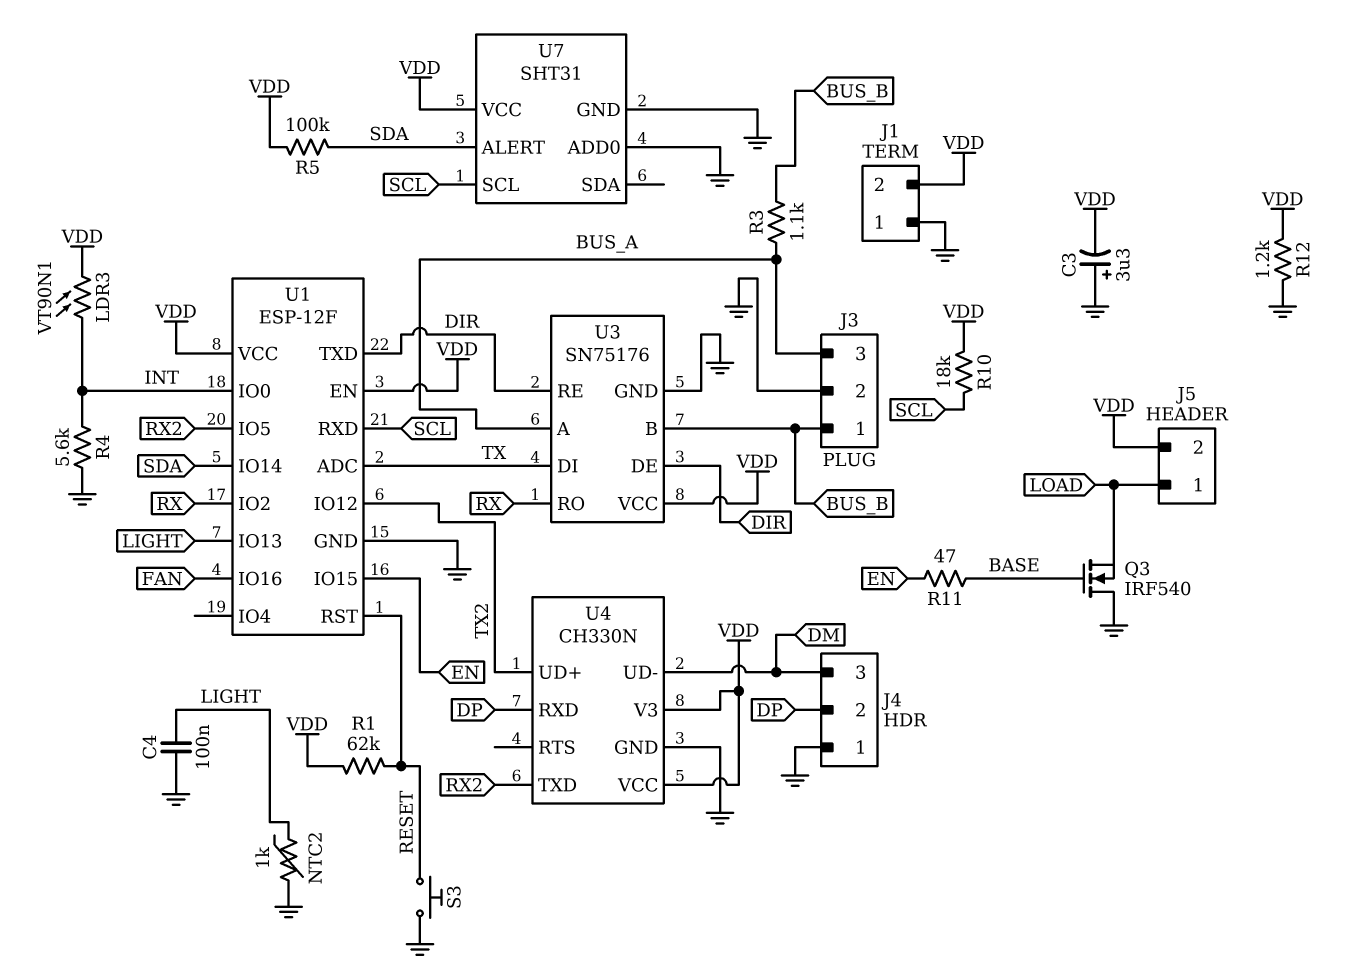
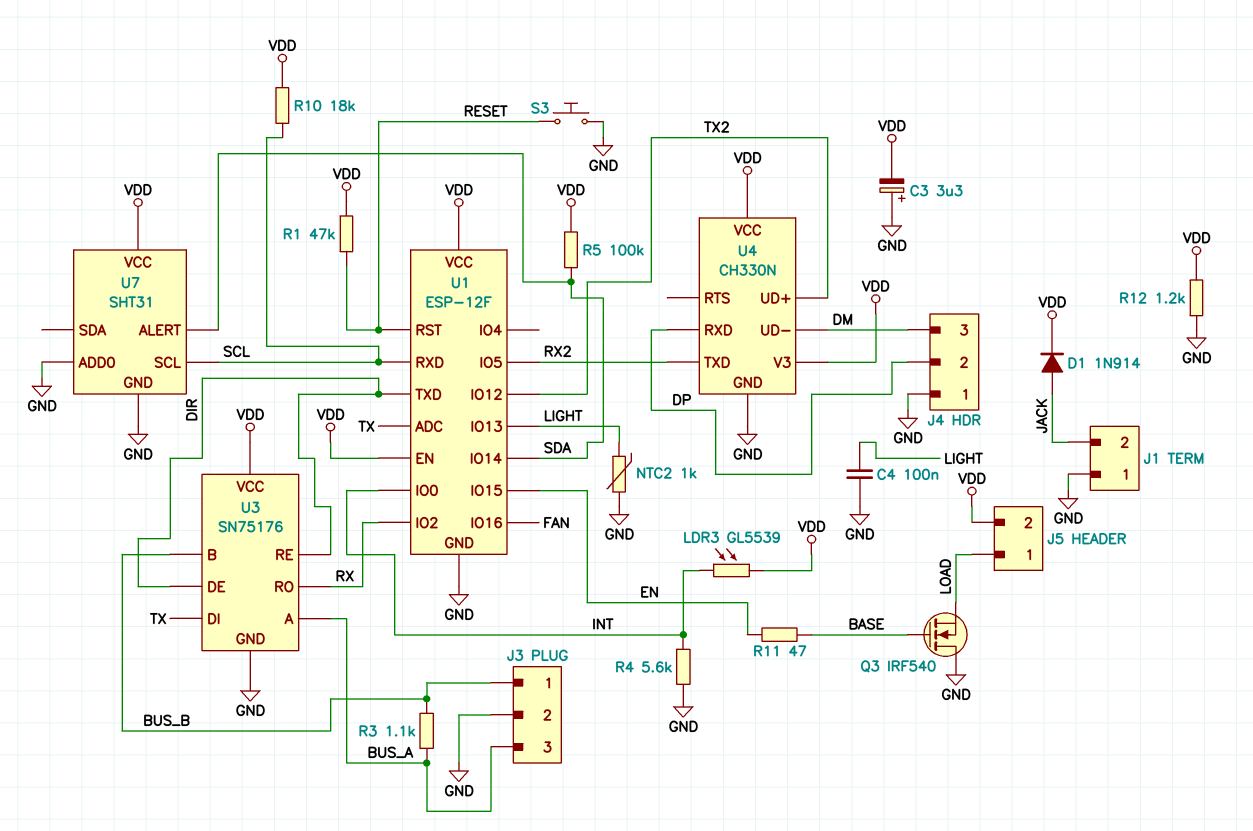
D1: none -> diode 1N914 (A JACK, K VDD)
J1 pin 2: VDD -> JACK
LDR3: VT90N1 (INT, VDD) -> GL5539 (INT, VDD)
R1: 62k (RESET, VDD) -> 47k (RESET, VDD)

